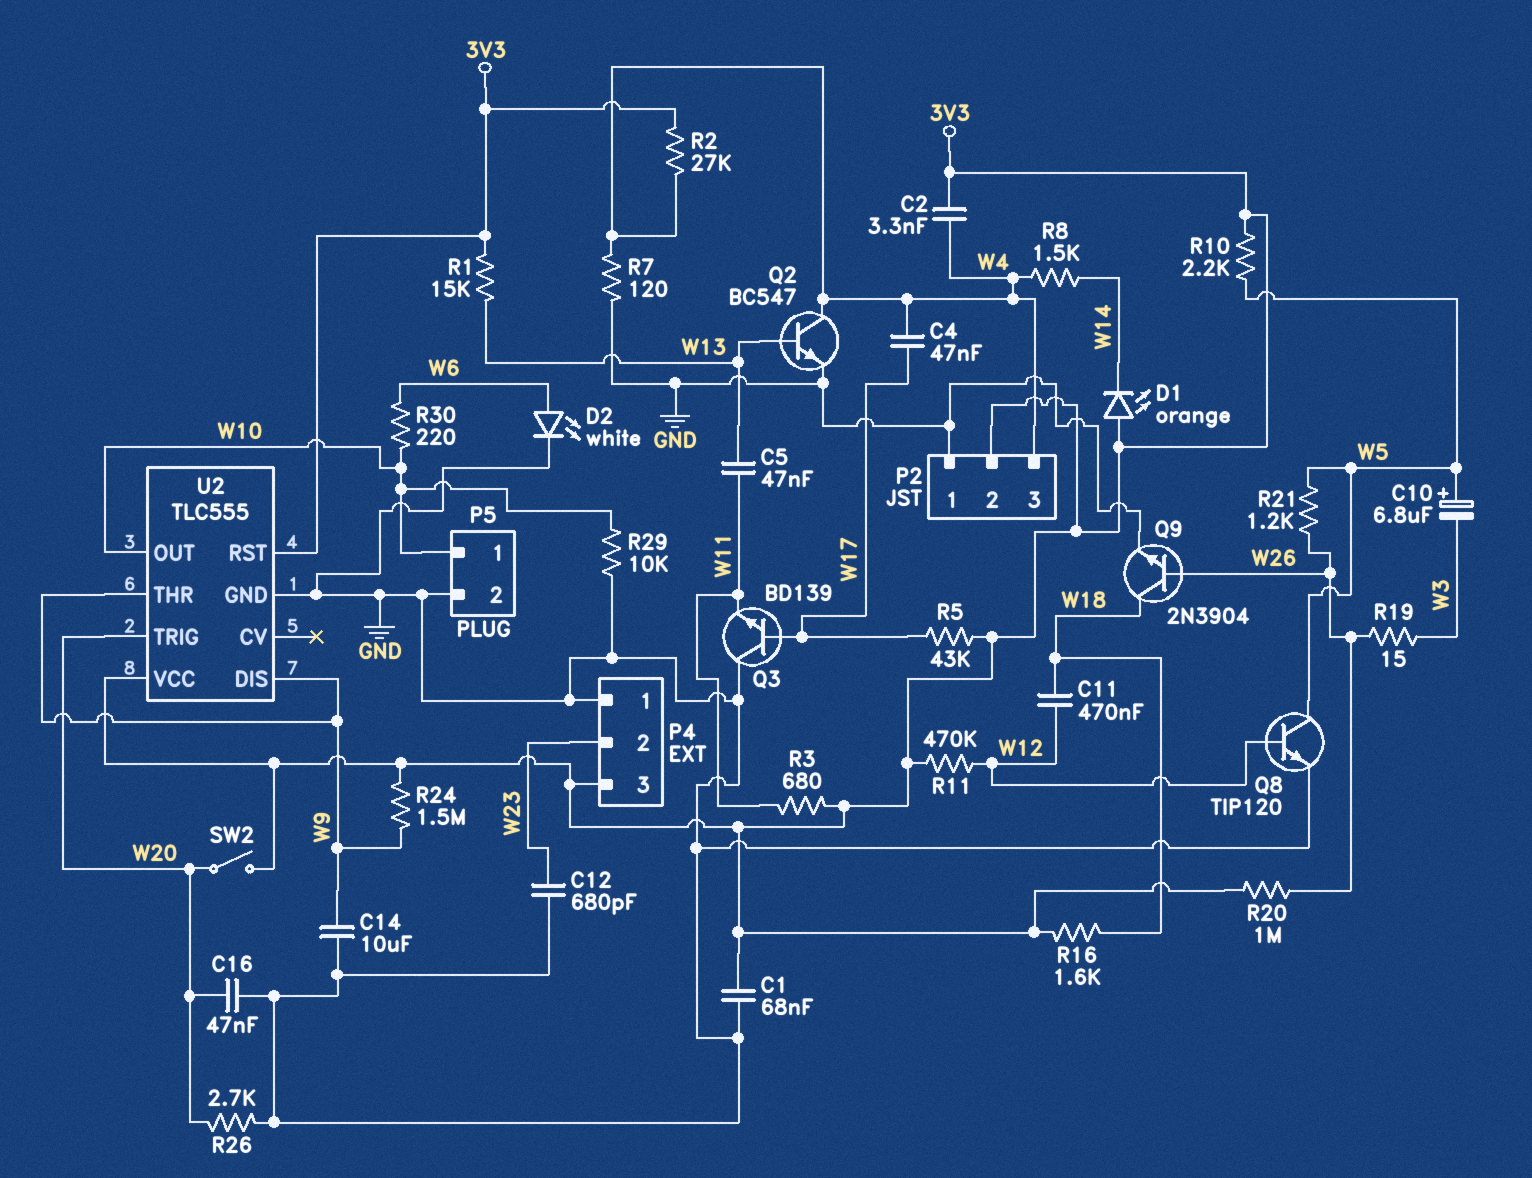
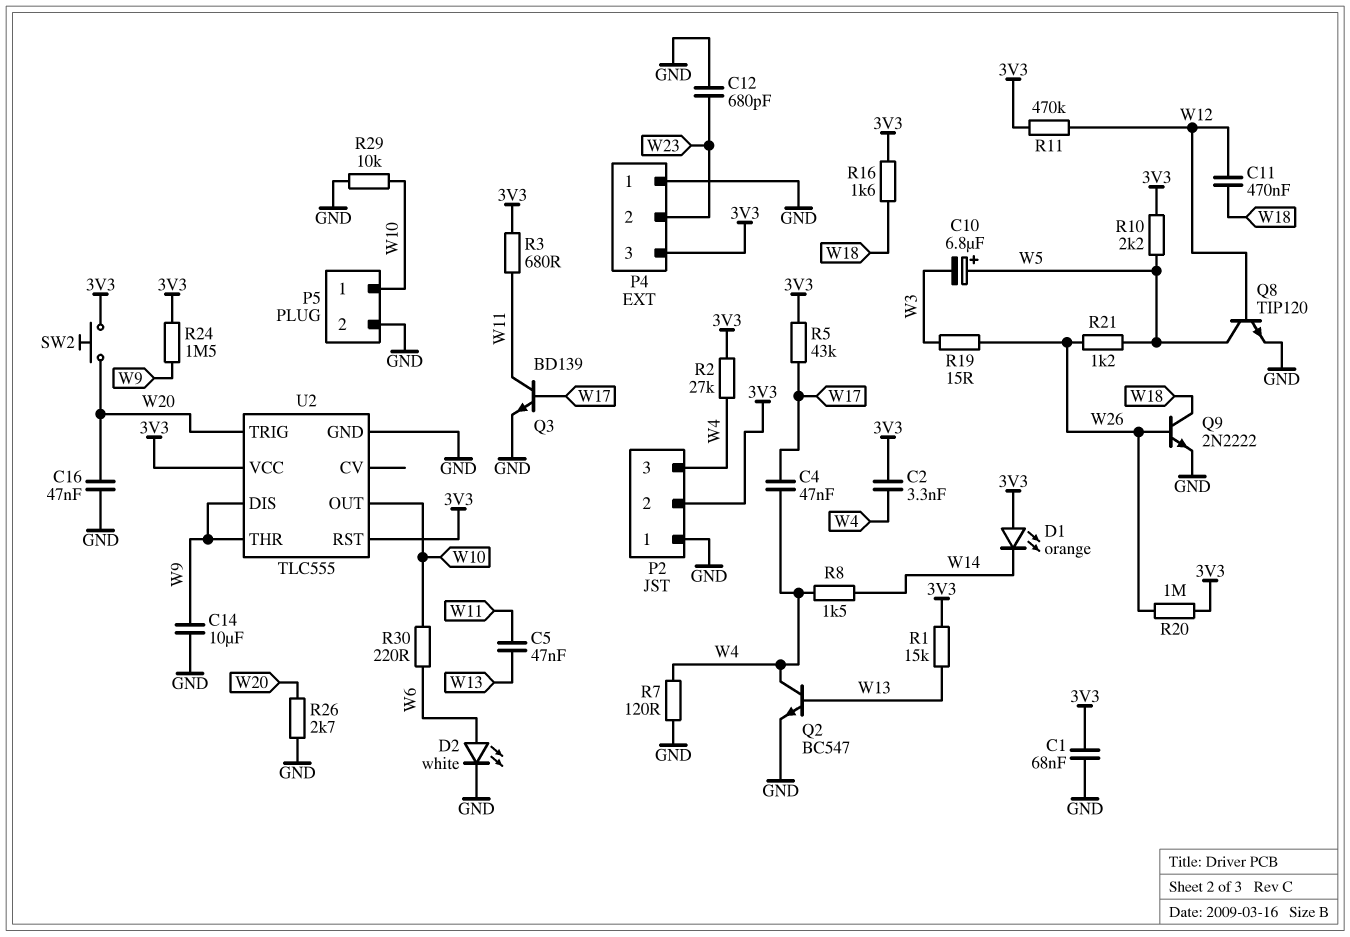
Q3: NPN BD139 (B W17, C GND, E W11) -> NPN BD139 (B W17, C W11, E GND)
Q9: NPN 2N3904 (B W26, C W18, E GND) -> NPN 2N2222 (B W26, C W18, E GND)
SW2: switch (3V3, W20) -> button (3V3, W20)

